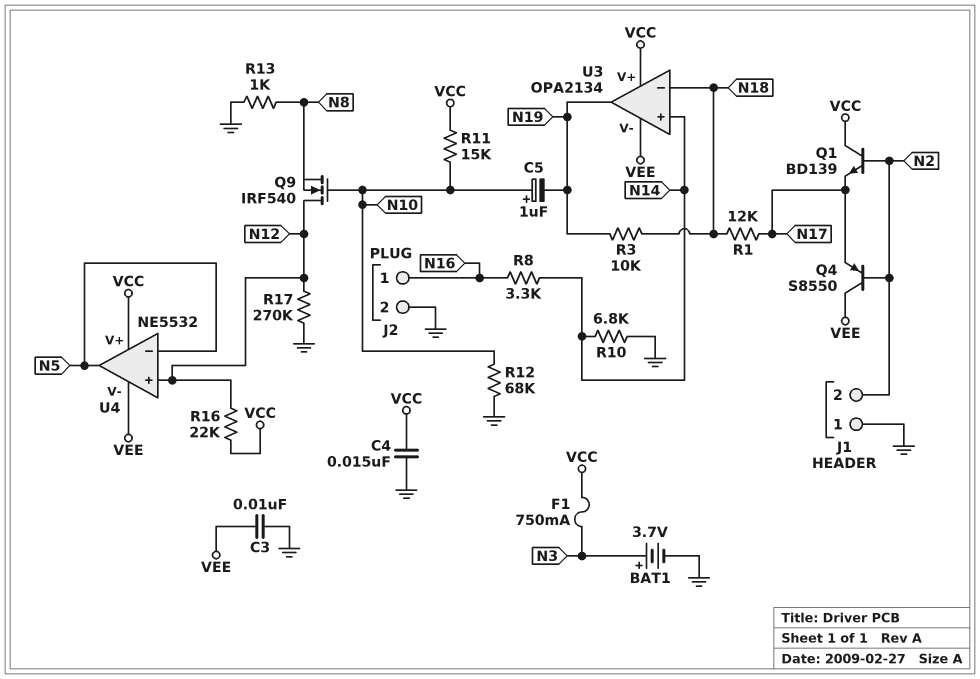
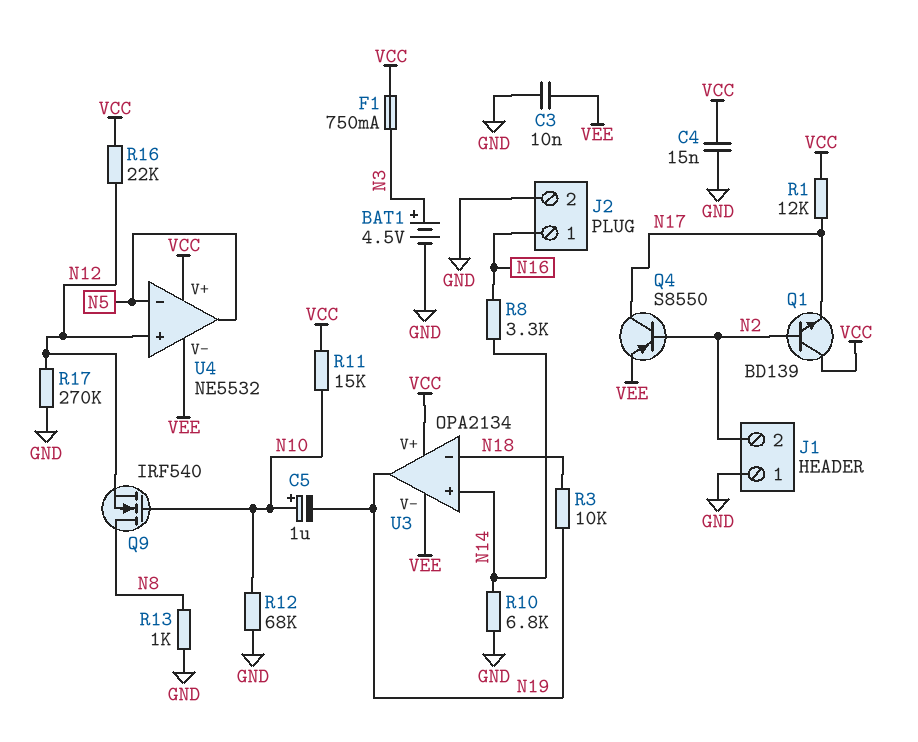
BAT1: 3.7V (plus N3, minus GND) -> 4.5V (plus N3, minus GND)
Q4: PNP S8550 (B N2, C VEE, E N17) -> PNP S8550 (B N2, C N17, E VEE)
Q9: NMOS IRF540 (G N10, D N12, S N8) -> NMOS IRF540 (G N10, D N8, S N12)
R1: 12k (N17, N18) -> 12k (N17, VCC)

